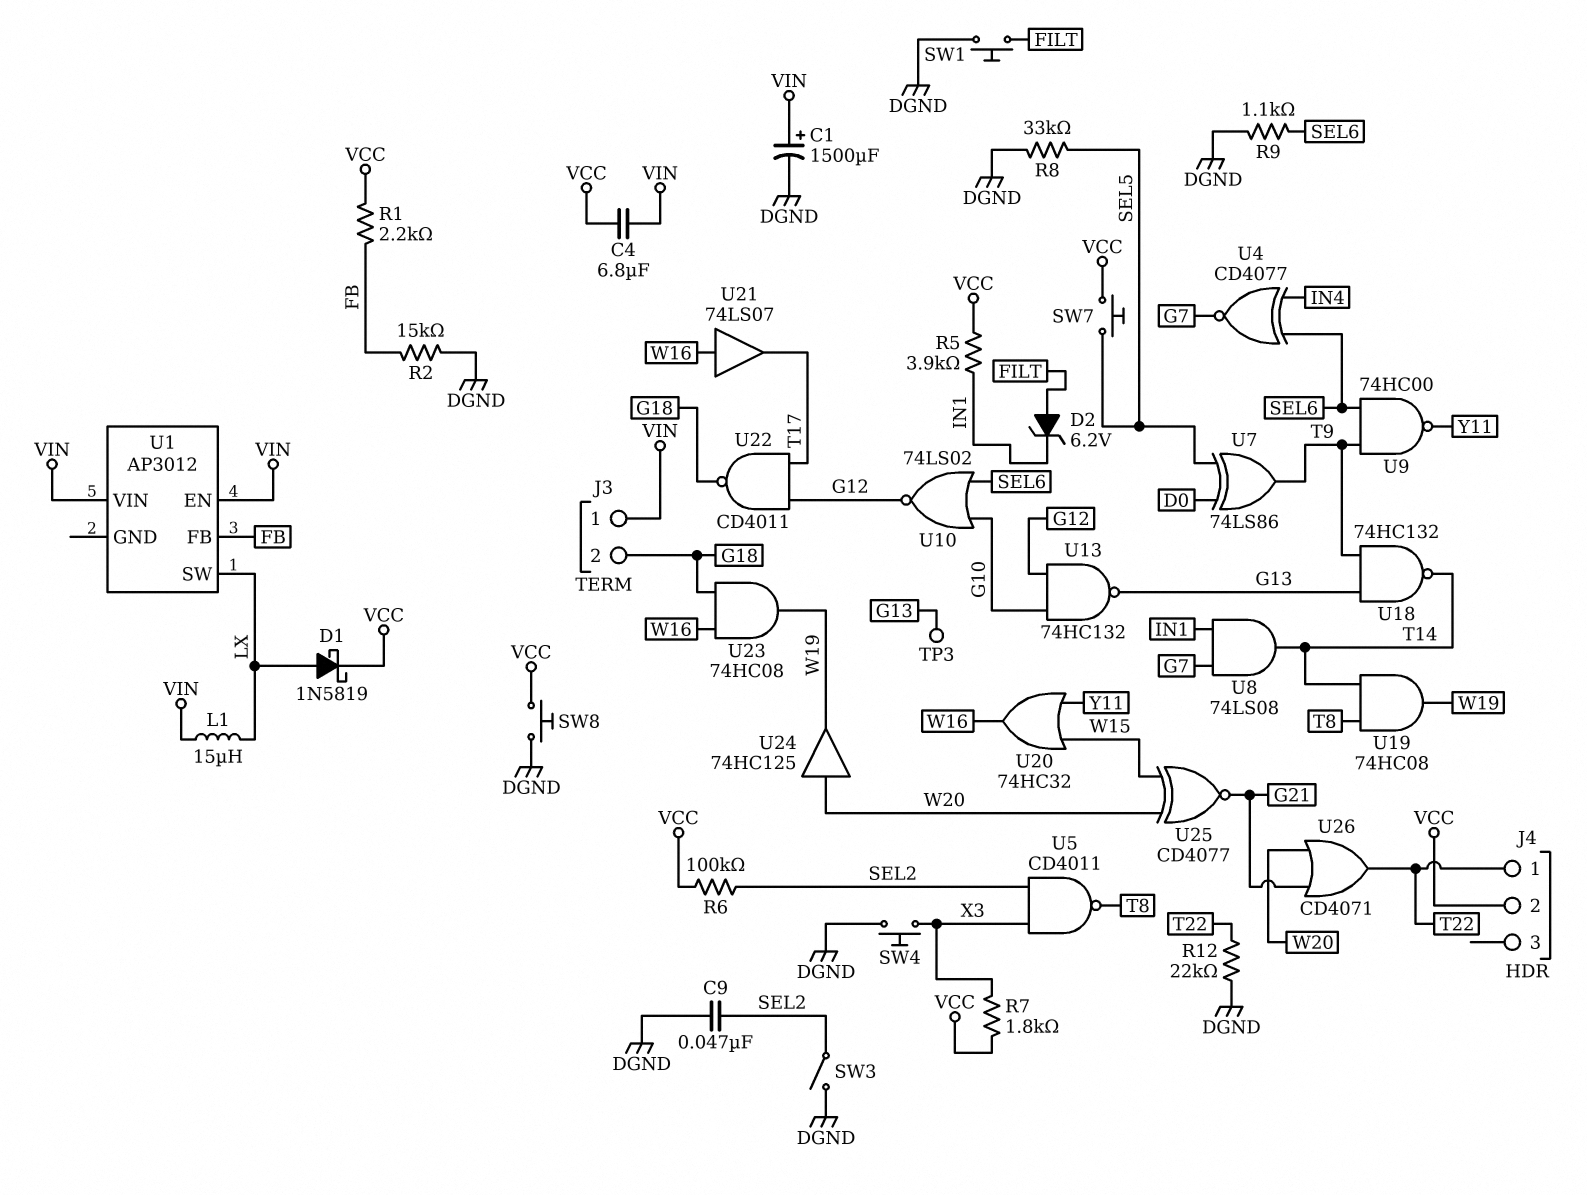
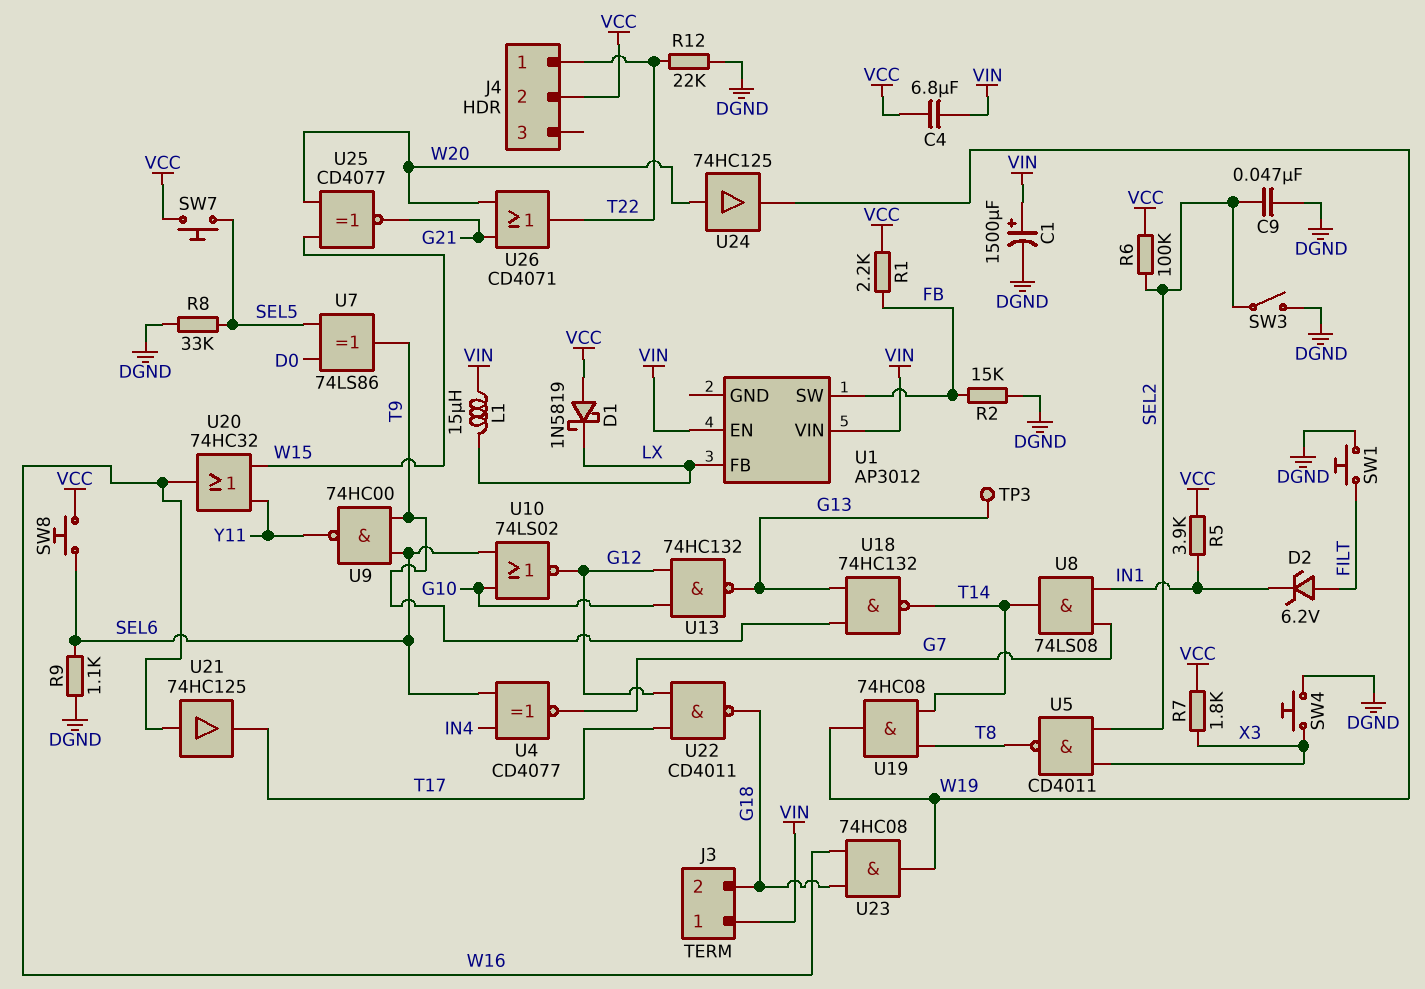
D1: schottky 1N5819 (A LX, K VCC) -> schottky 1N5819 (A VCC, K LX)
SW8: button (DGND, VCC) -> button (SEL6, VCC)
U1 pin FB: FB -> LX
U1 pin SW: LX -> FB
U21: buffer 74LS07 (in W16, out T17) -> buffer 74HC125 (in W16, out T17)

